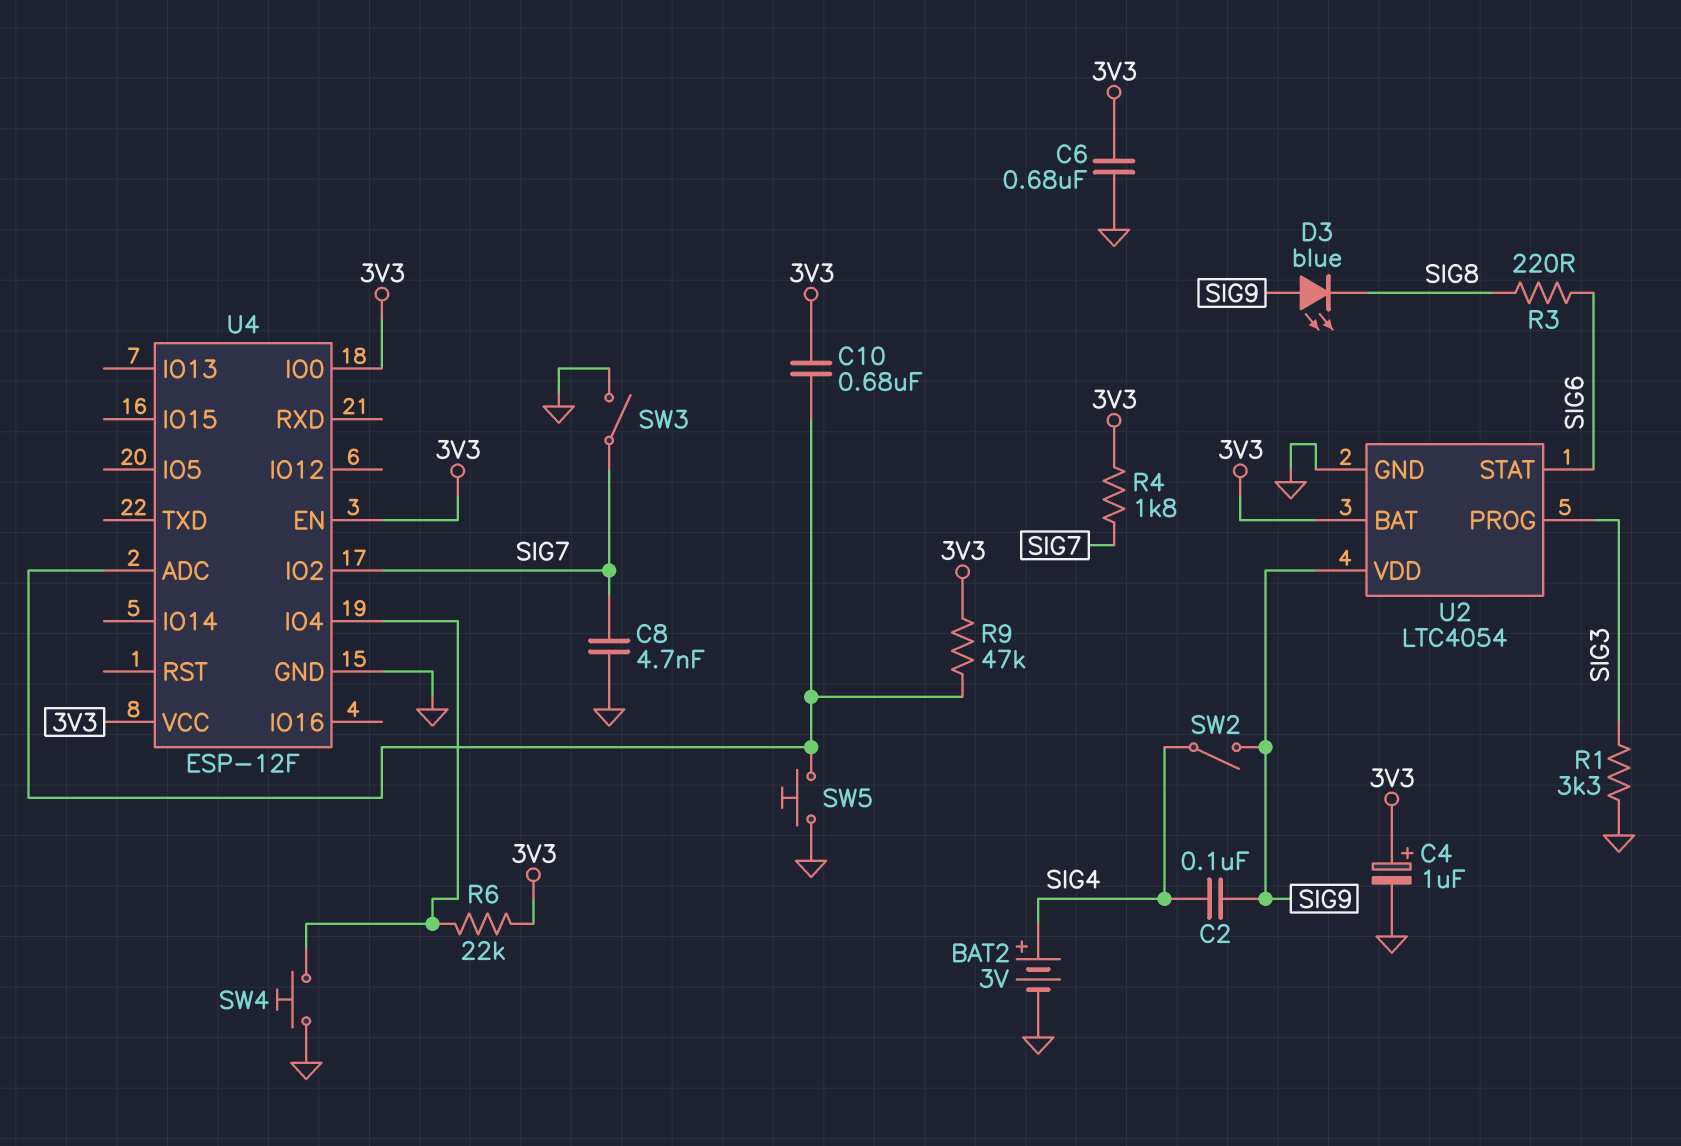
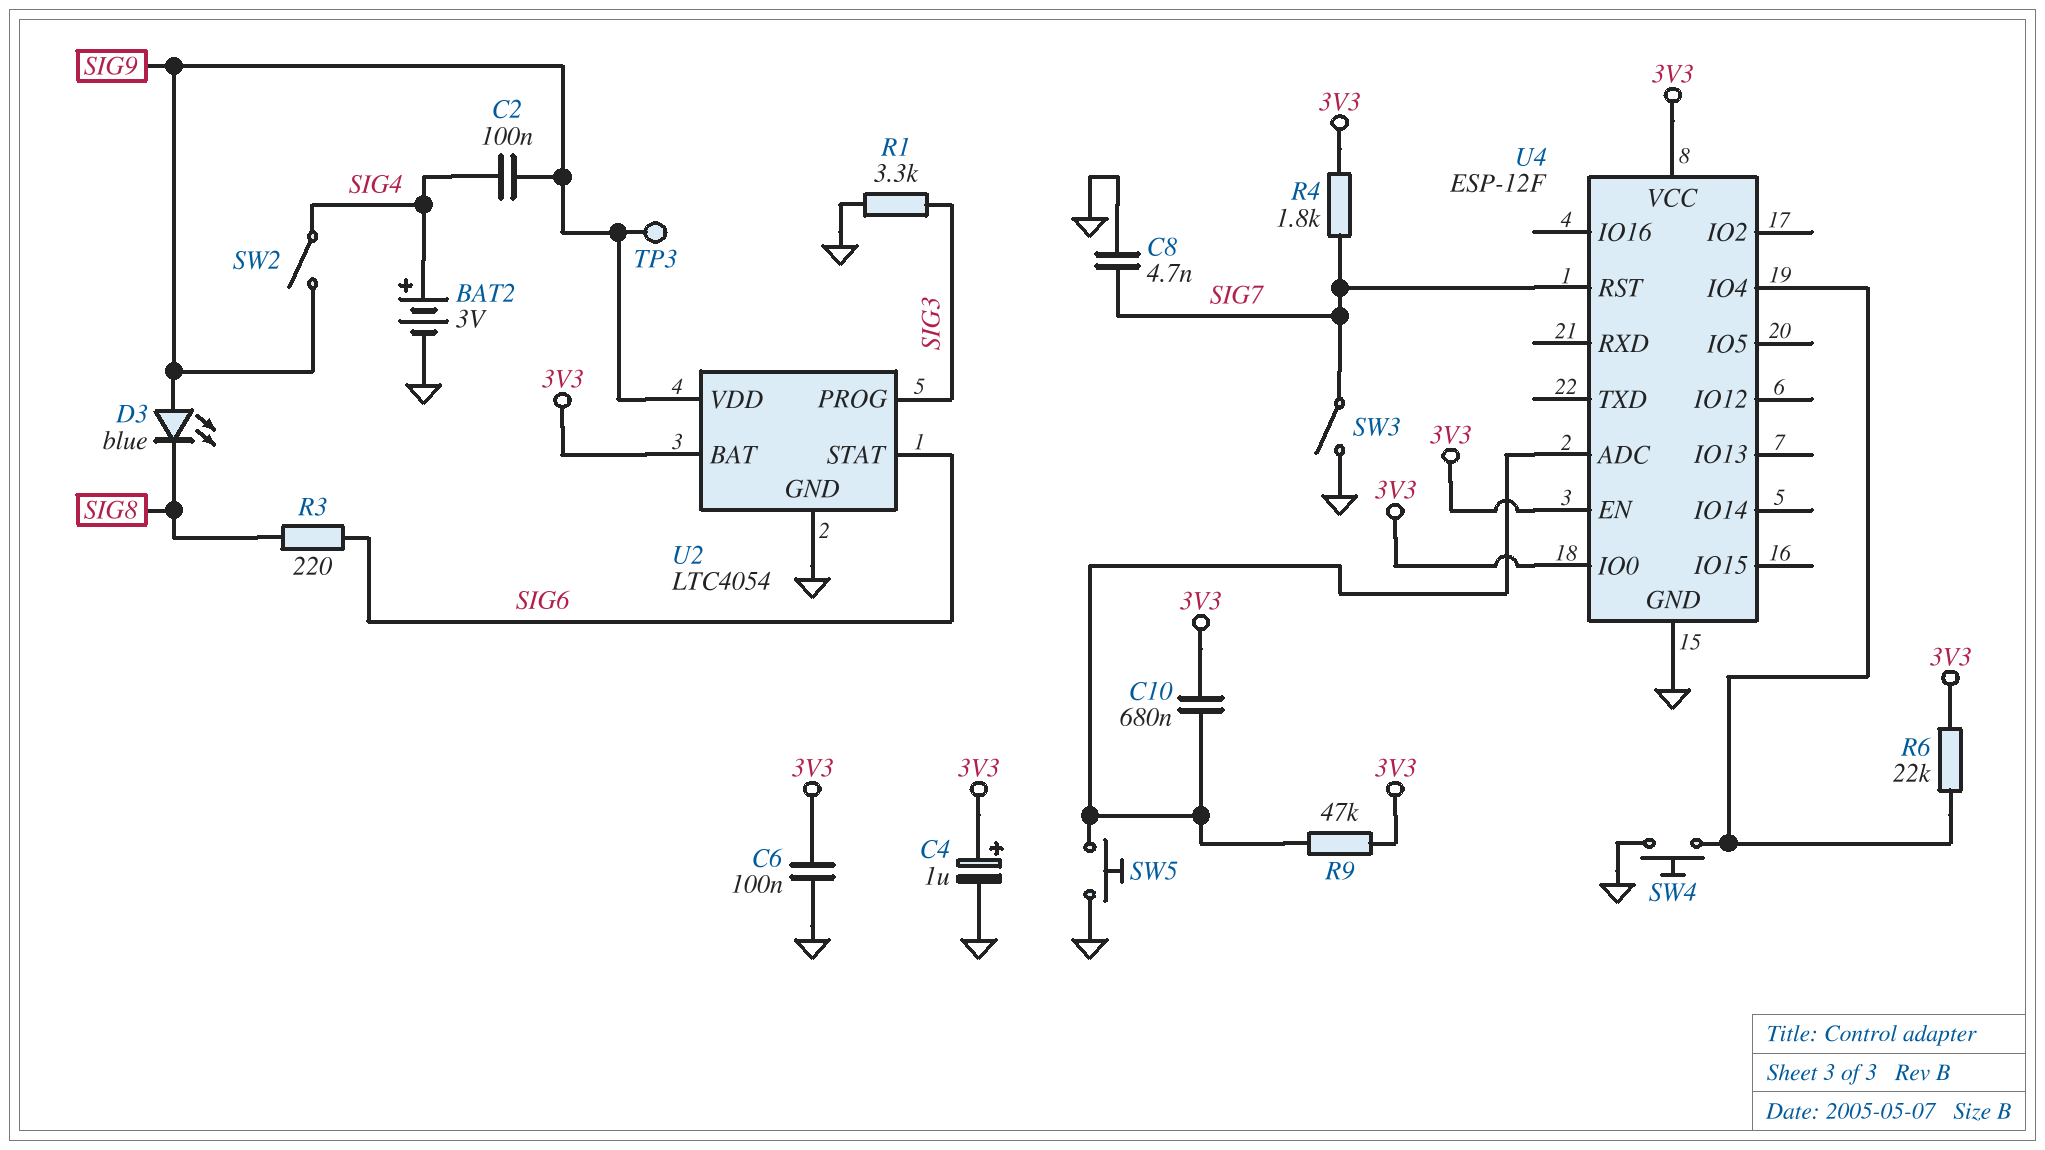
C6: 680nF (3V3, GND) -> 100nF (3V3, GND)
TP3: none -> test point (SIG9)
U4 pin IO2: SIG7 -> none
U4 pin RST: none -> SIG7

